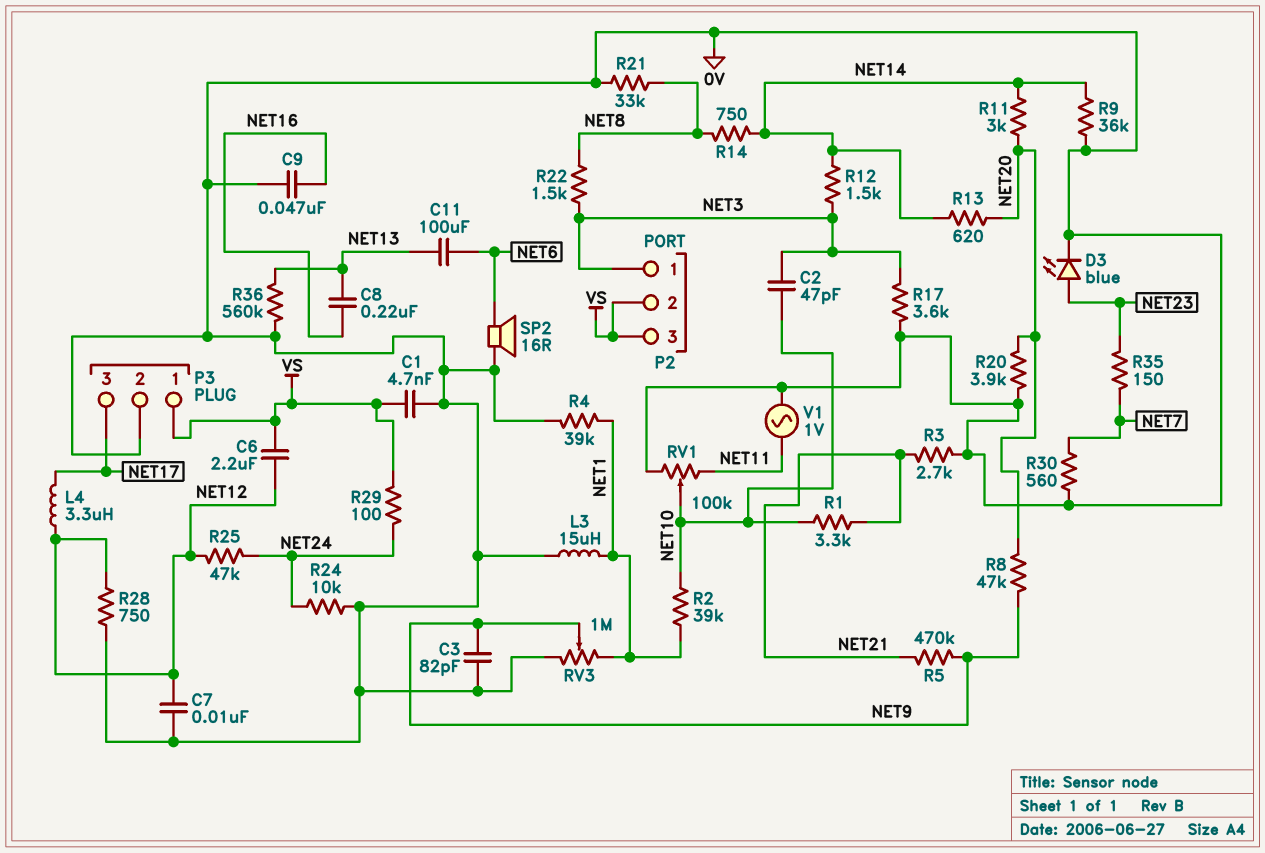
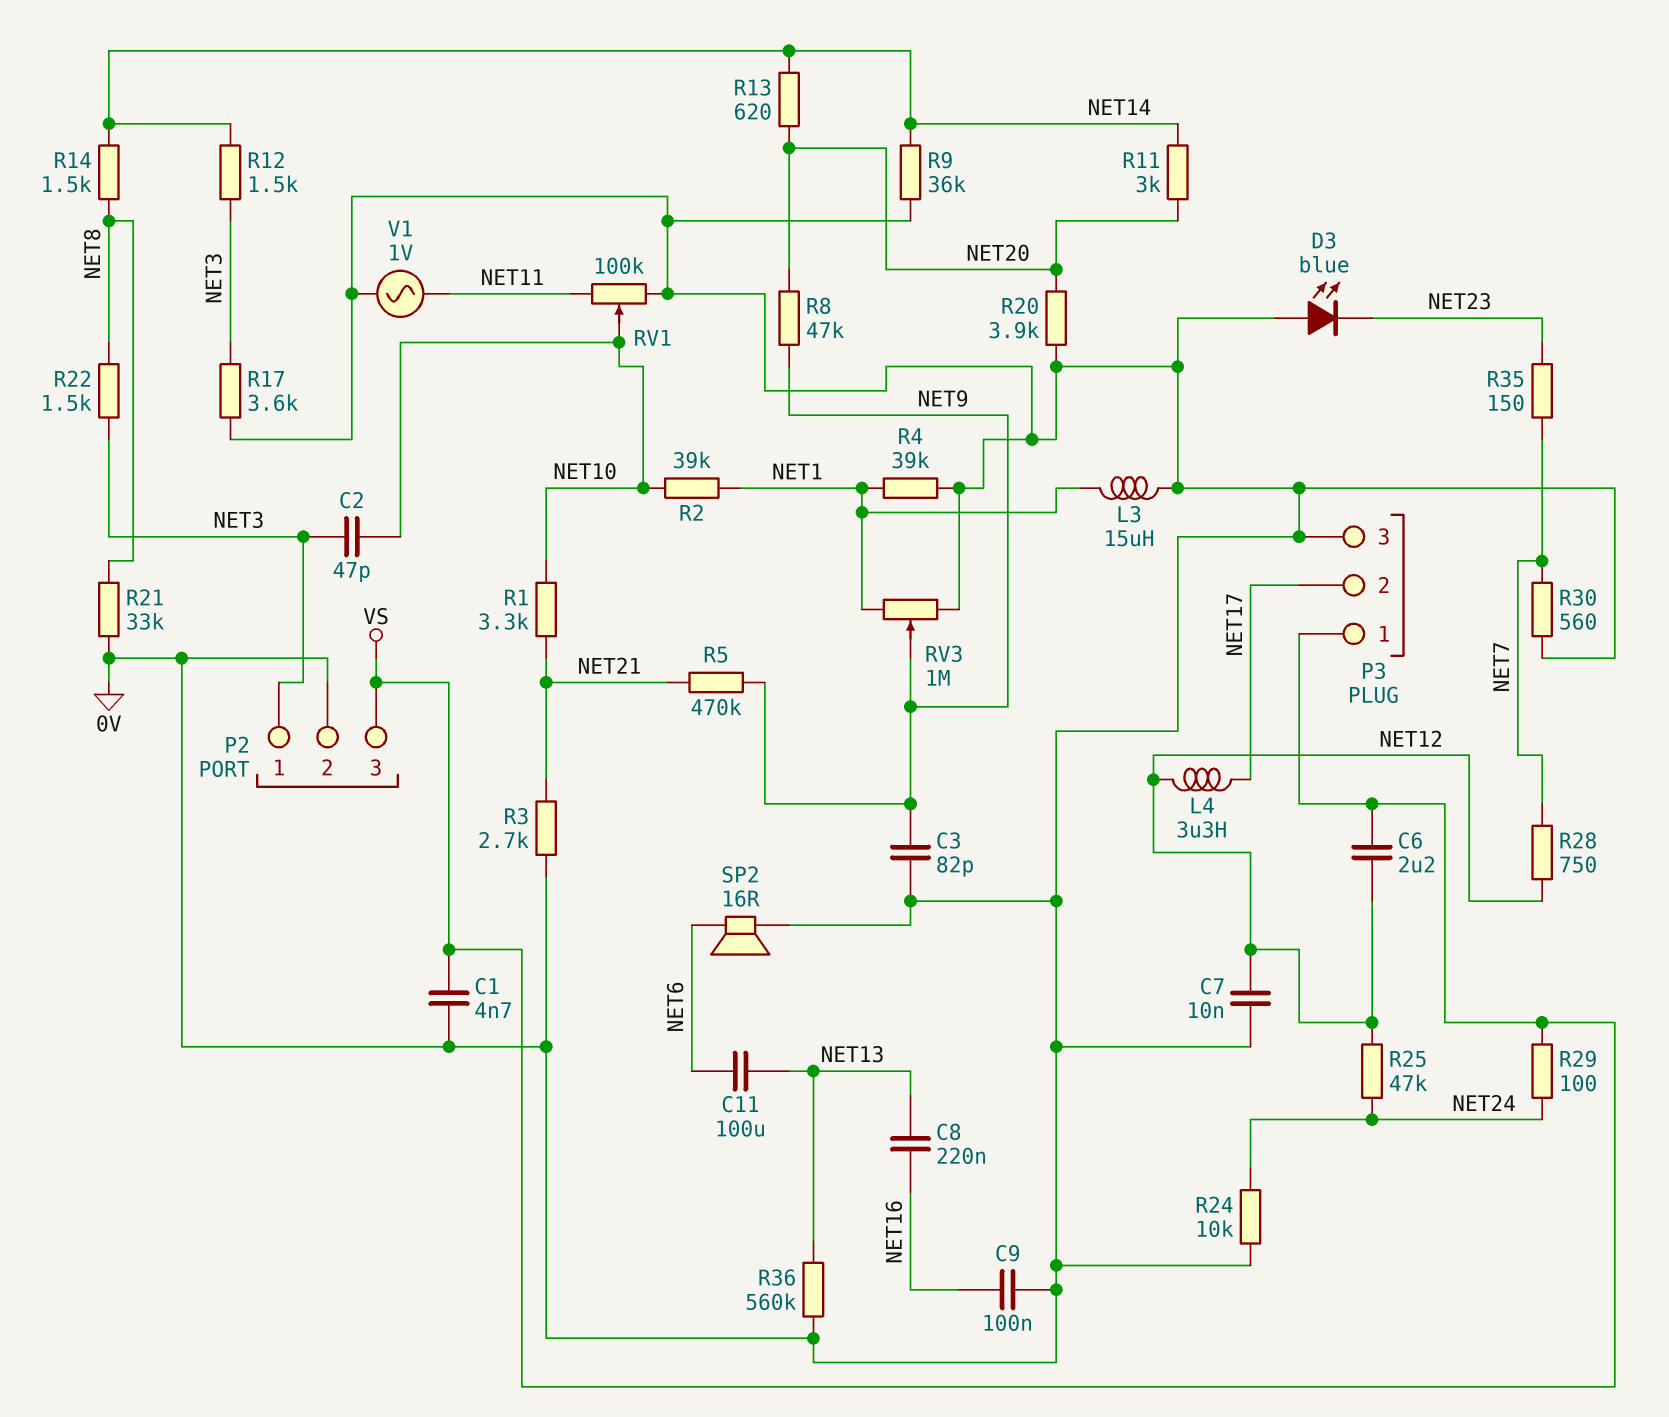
C9: 47nF (0V, NET16) -> 100nF (0V, NET16)
D3: LED blue (A NET23, K 0V) -> LED blue (A 0V, K NET23)
P2 pin 2: VS -> 0V
P3 pin 2: 0V -> NET17
P3 pin 3: NET17 -> 0V
R14: 750 (NET8, NET14) -> 1.5k (NET8, NET14)
R28: 750 (0V, NET12) -> 750 (NET7, NET12)

